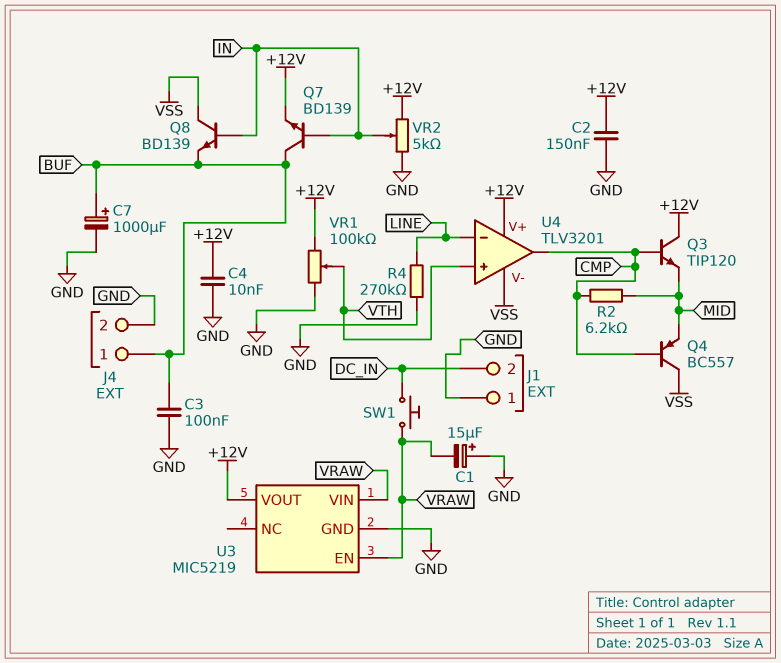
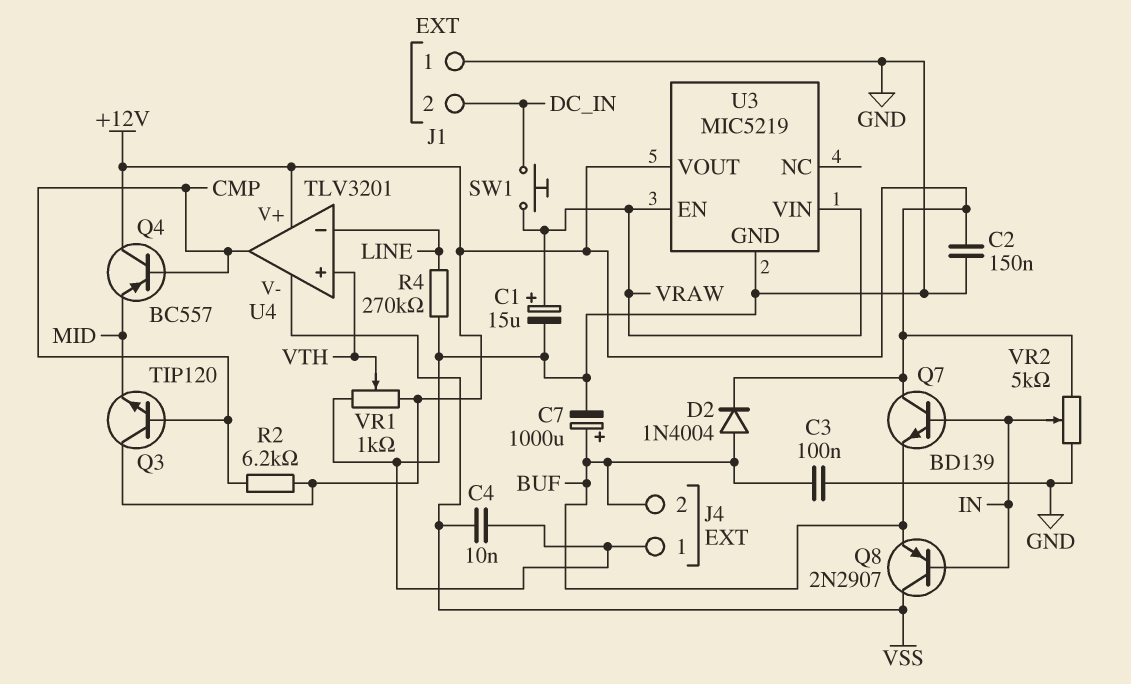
C1: 15uF (plus GND, minus VRAW) -> 15uF (plus VRAW, minus GND)
C4: 10nF (+12V, GND) -> 10nF (GND, VSS)
D2: none -> diode 1N4004 (A BUF, K +12V)
J4 pin 1: BUF -> GND
J4 pin 2: GND -> BUF
Q4: PNP BC557 (B CMP, C VSS, E MID) -> PNP BC557 (B CMP, C +12V, E MID)
Q7: NPN BD139 (B IN, C BUF, E +12V) -> NPN BD139 (B IN, C +12V, E BUF)
Q8: NPN BD139 (B IN, C VSS, E BUF) -> PNP 2N2907 (B IN, C VSS, E BUF)
R2: 6.2k (CMP, MID) -> 6.2k (+12V, CMP)
VR1: 100k (+12V, GND, wiper VTH) -> 1k (+12V, GND, wiper VTH)

